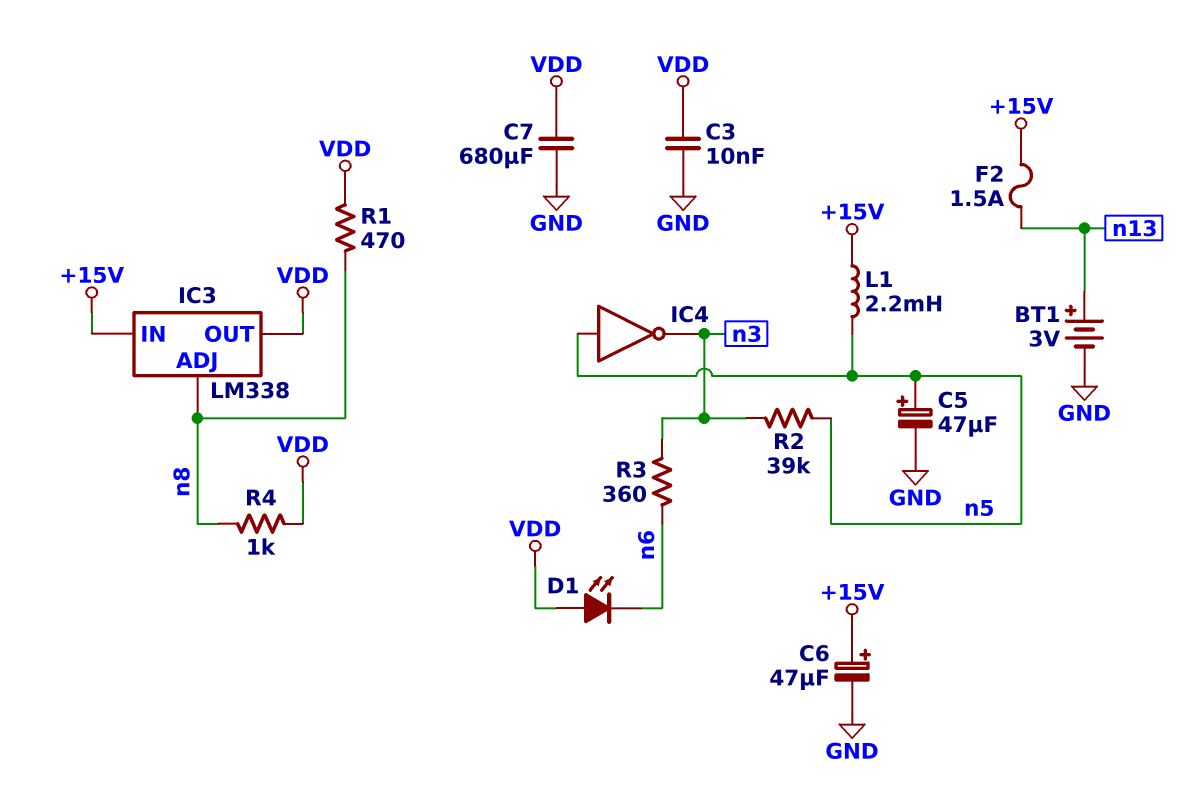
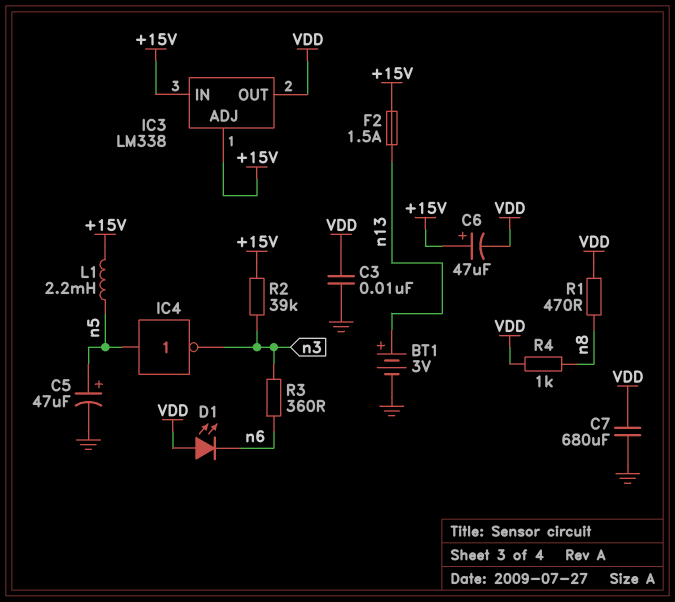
C6: 47uF (plus +15V, minus GND) -> 47uF (plus +15V, minus VDD)
IC3 pin ADJ: n8 -> +15V
R2: 39k (n3, n5) -> 39k (+15V, n3)

